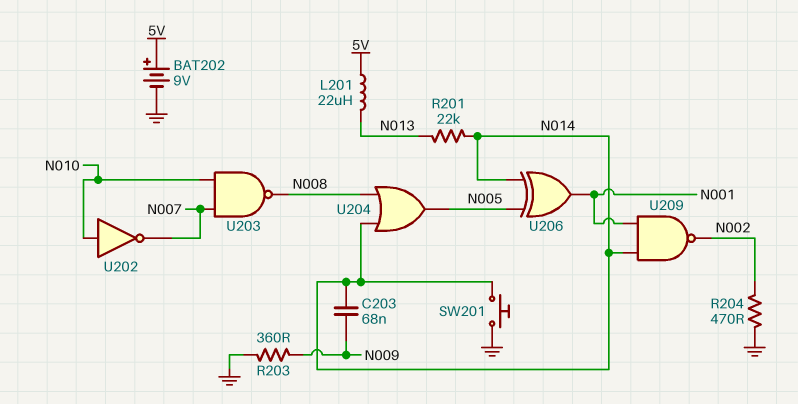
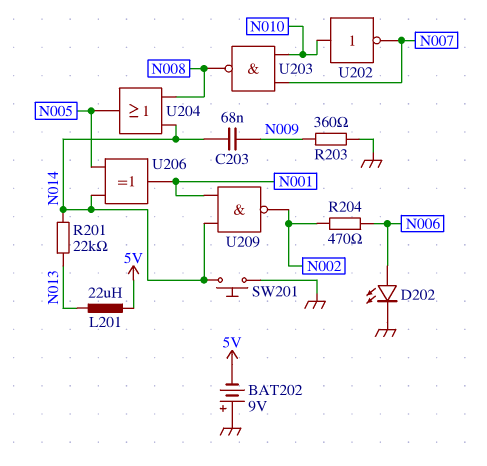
BAT202: 9V (plus 5V, minus GND) -> 9V (plus GND, minus 5V)
D202: none -> LED (A N006, K GND)
R204: 470 (GND, N002) -> 470 (N002, N006)

